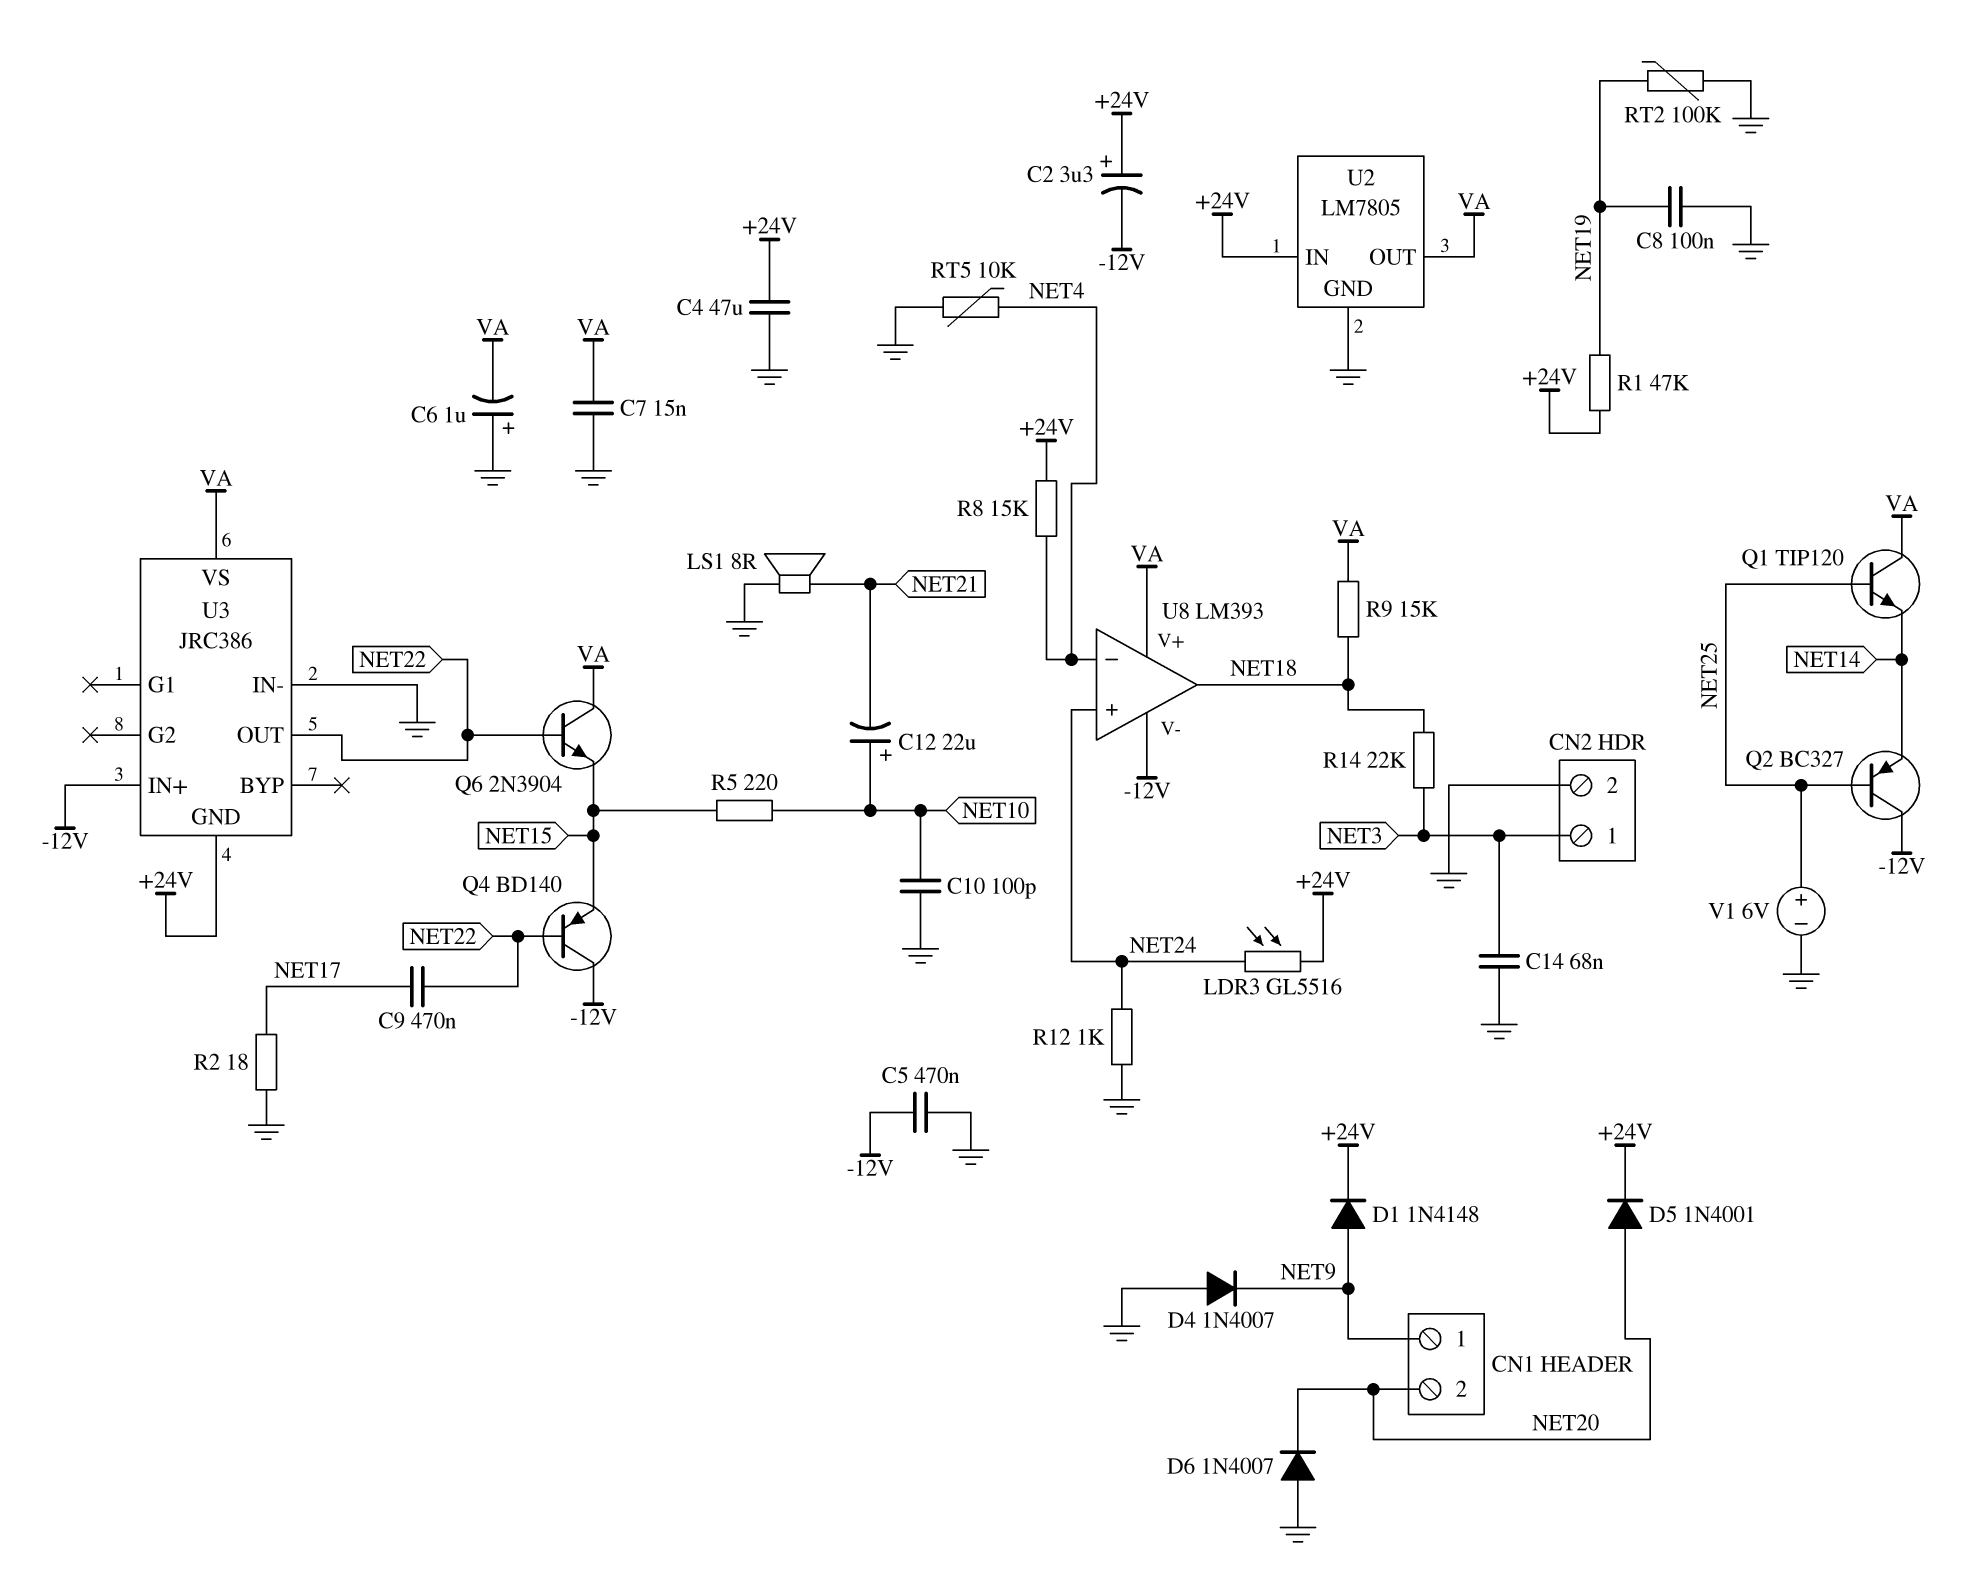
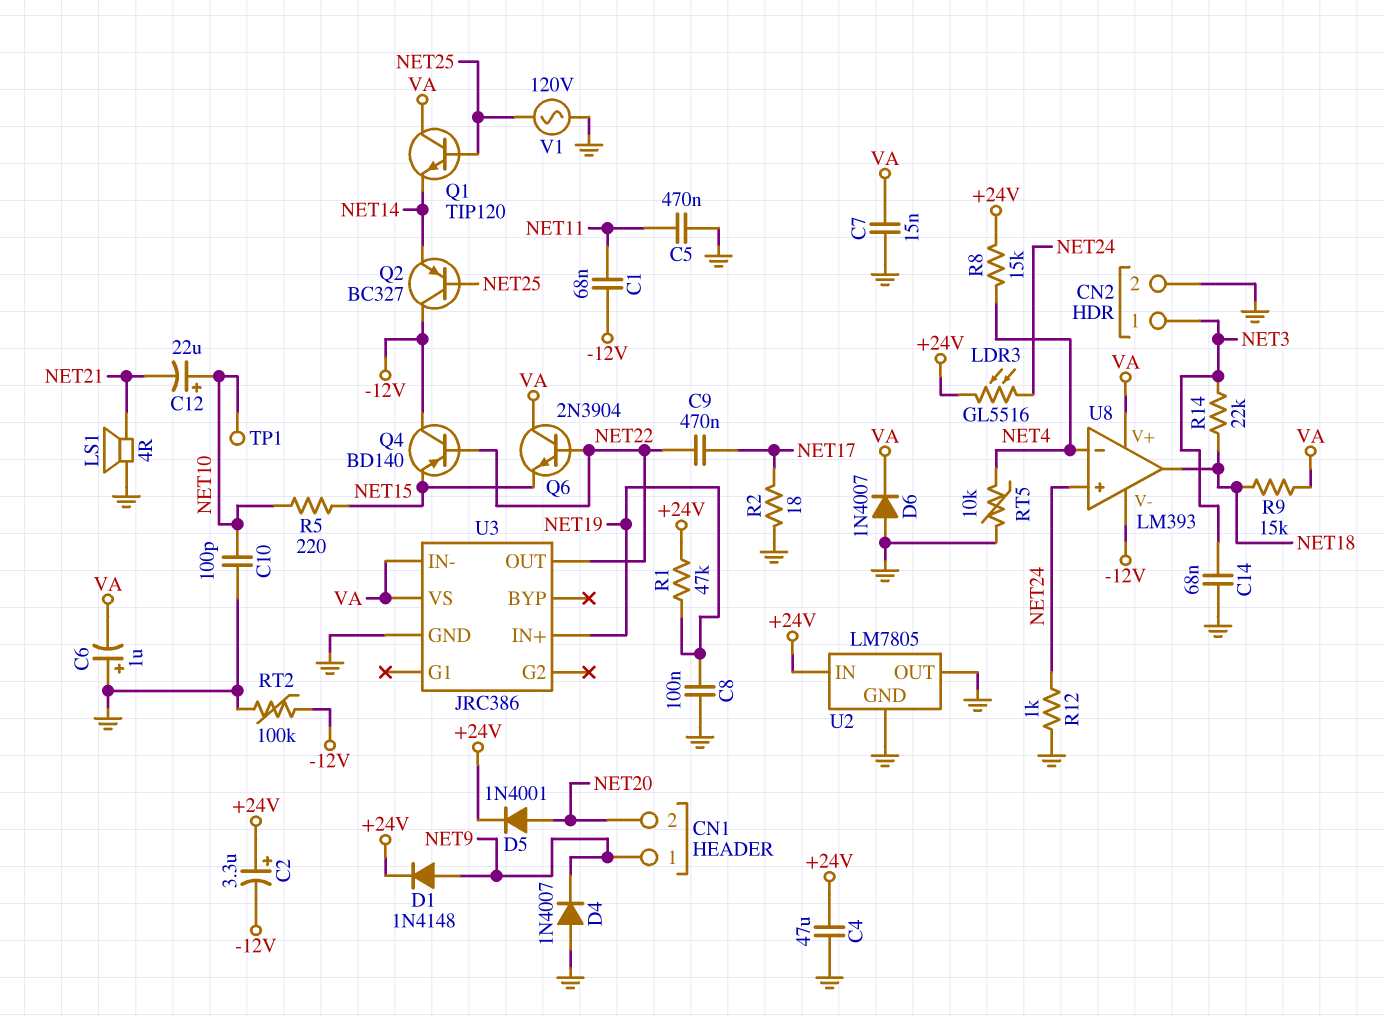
C1: none -> 68nF (-12V, NET11)
C5: 470nF (-12V, GND) -> 470nF (GND, NET11)
D6: diode 1N4007 (A GND, K NET20) -> diode 1N4007 (A GND, K VA)
LS1: speaker 8R (GND, NET21) -> speaker 4R (GND, NET21)
RT2: 100k (GND, NET19) -> 100k (-12V, GND)
TP1: none -> test point (NET10)
U2 pin OUT: VA -> GND
U3 pin GND: +24V -> GND
U3 pin IN+: -12V -> NET19
U3 pin IN-: GND -> VA
V1: 6V (plus NET25, minus GND) -> AC 120V (GND, NET25)

